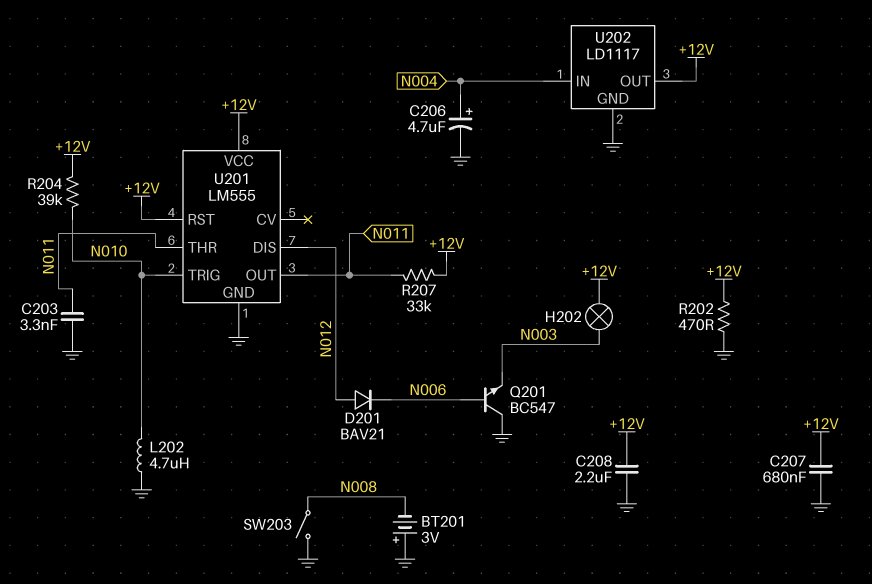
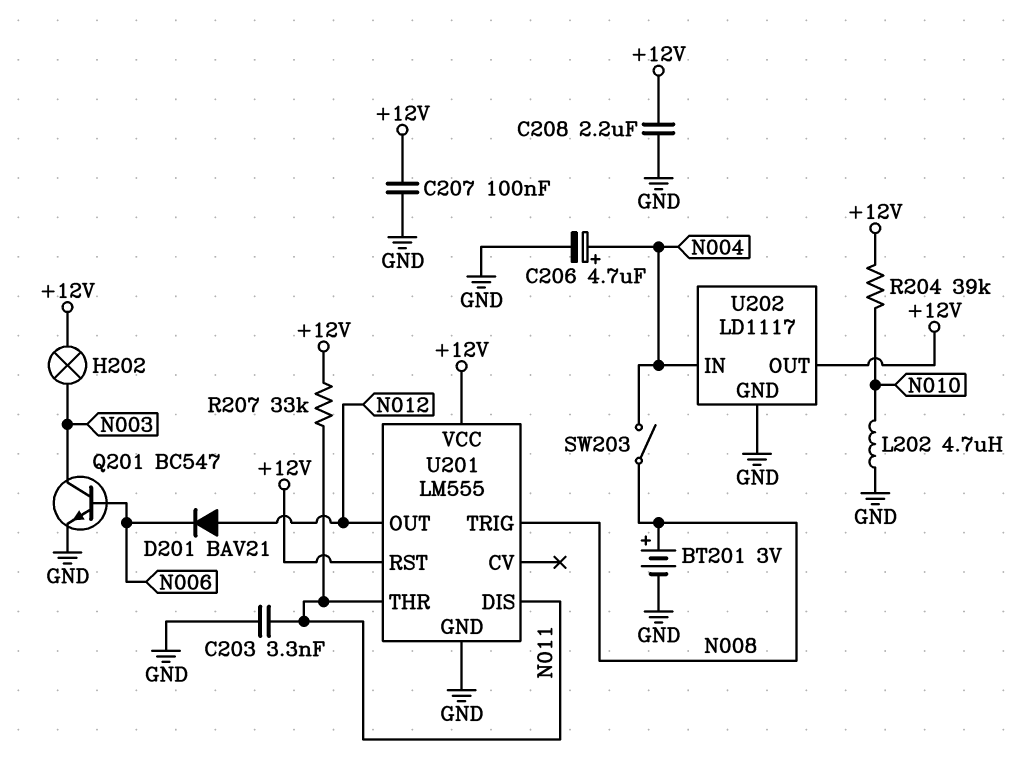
BT201: 3V (plus GND, minus N008) -> 3V (plus N008, minus GND)
C207: 680nF (+12V, GND) -> 100nF (+12V, GND)
Q201: NPN BC547 (B N006, C GND, E N003) -> NPN BC547 (B N006, C N003, E GND)
R202: 470 (+12V, GND) -> none
SW203: switch (GND, N008) -> switch (N004, N008)
U201 pin DIS: N012 -> N011
U201 pin OUT: N011 -> N012
U201 pin TRIG: N010 -> N008

